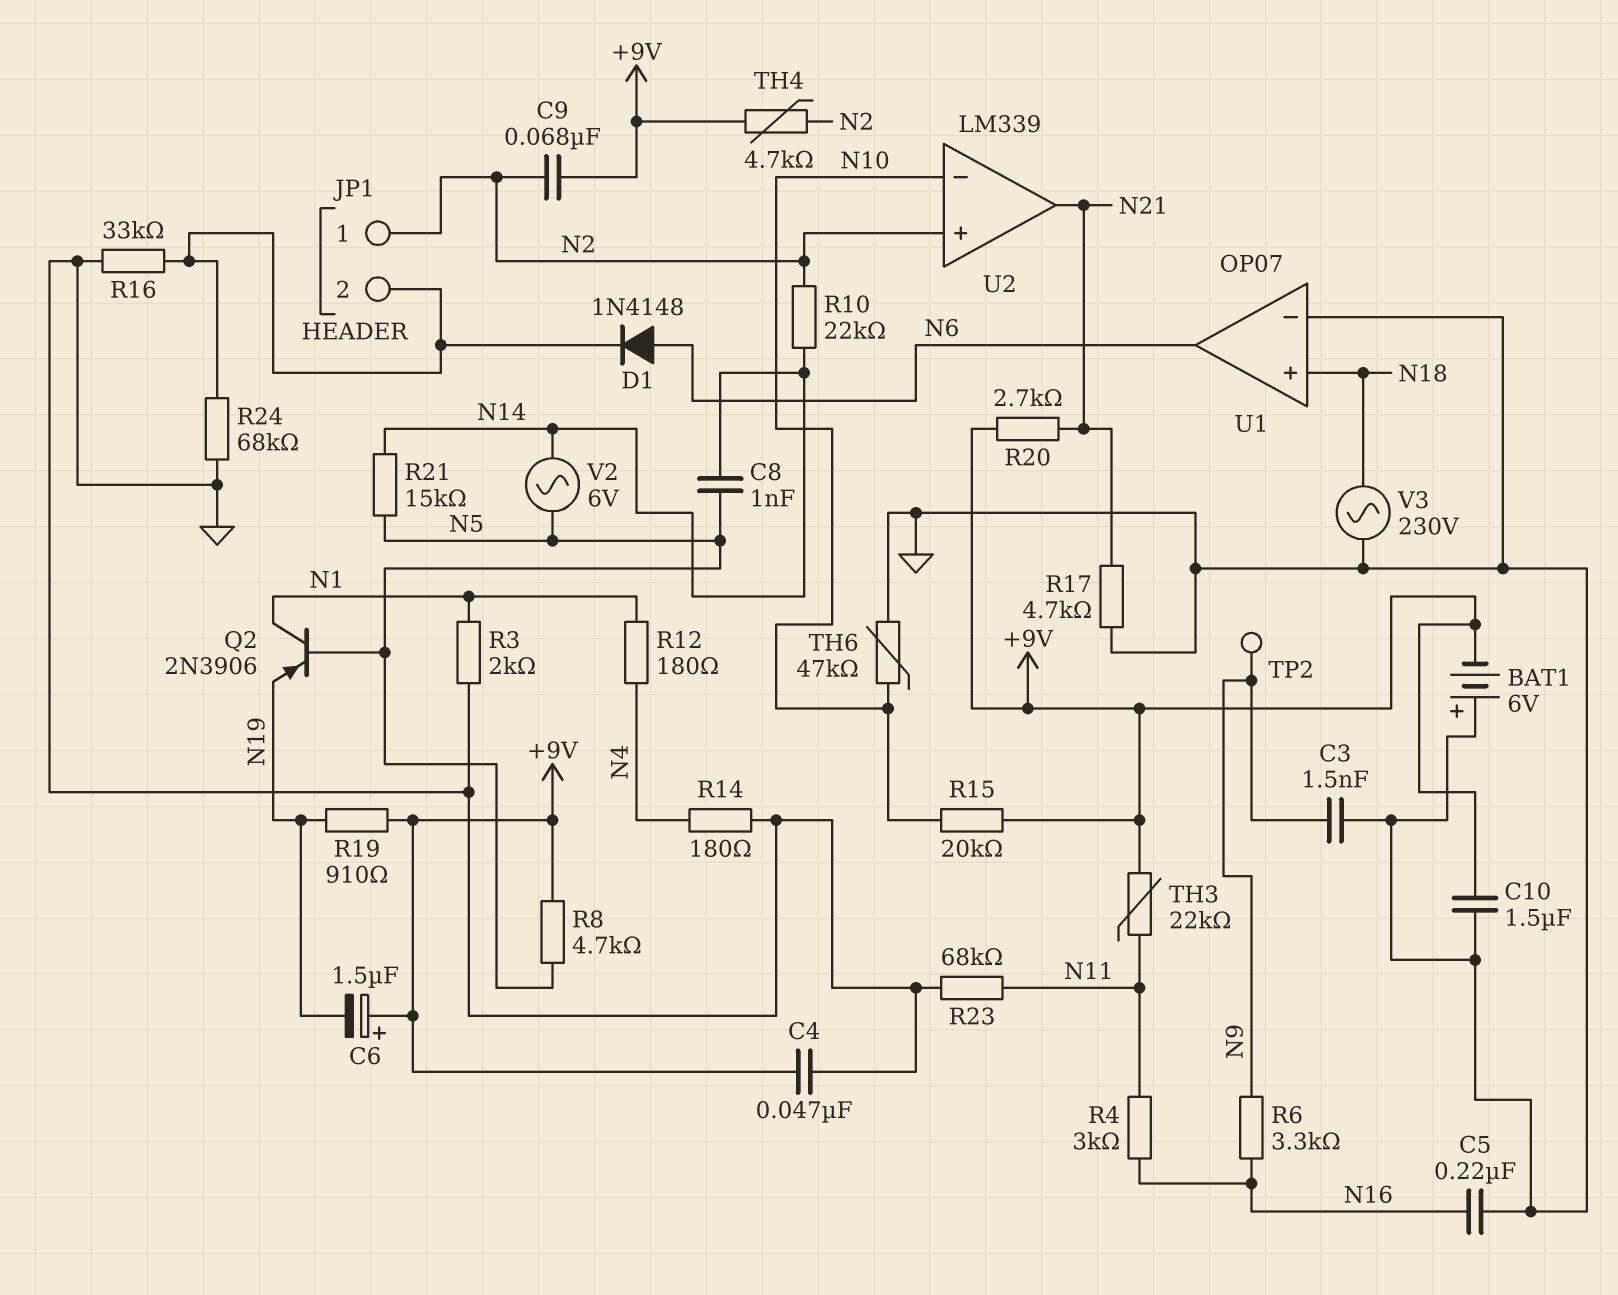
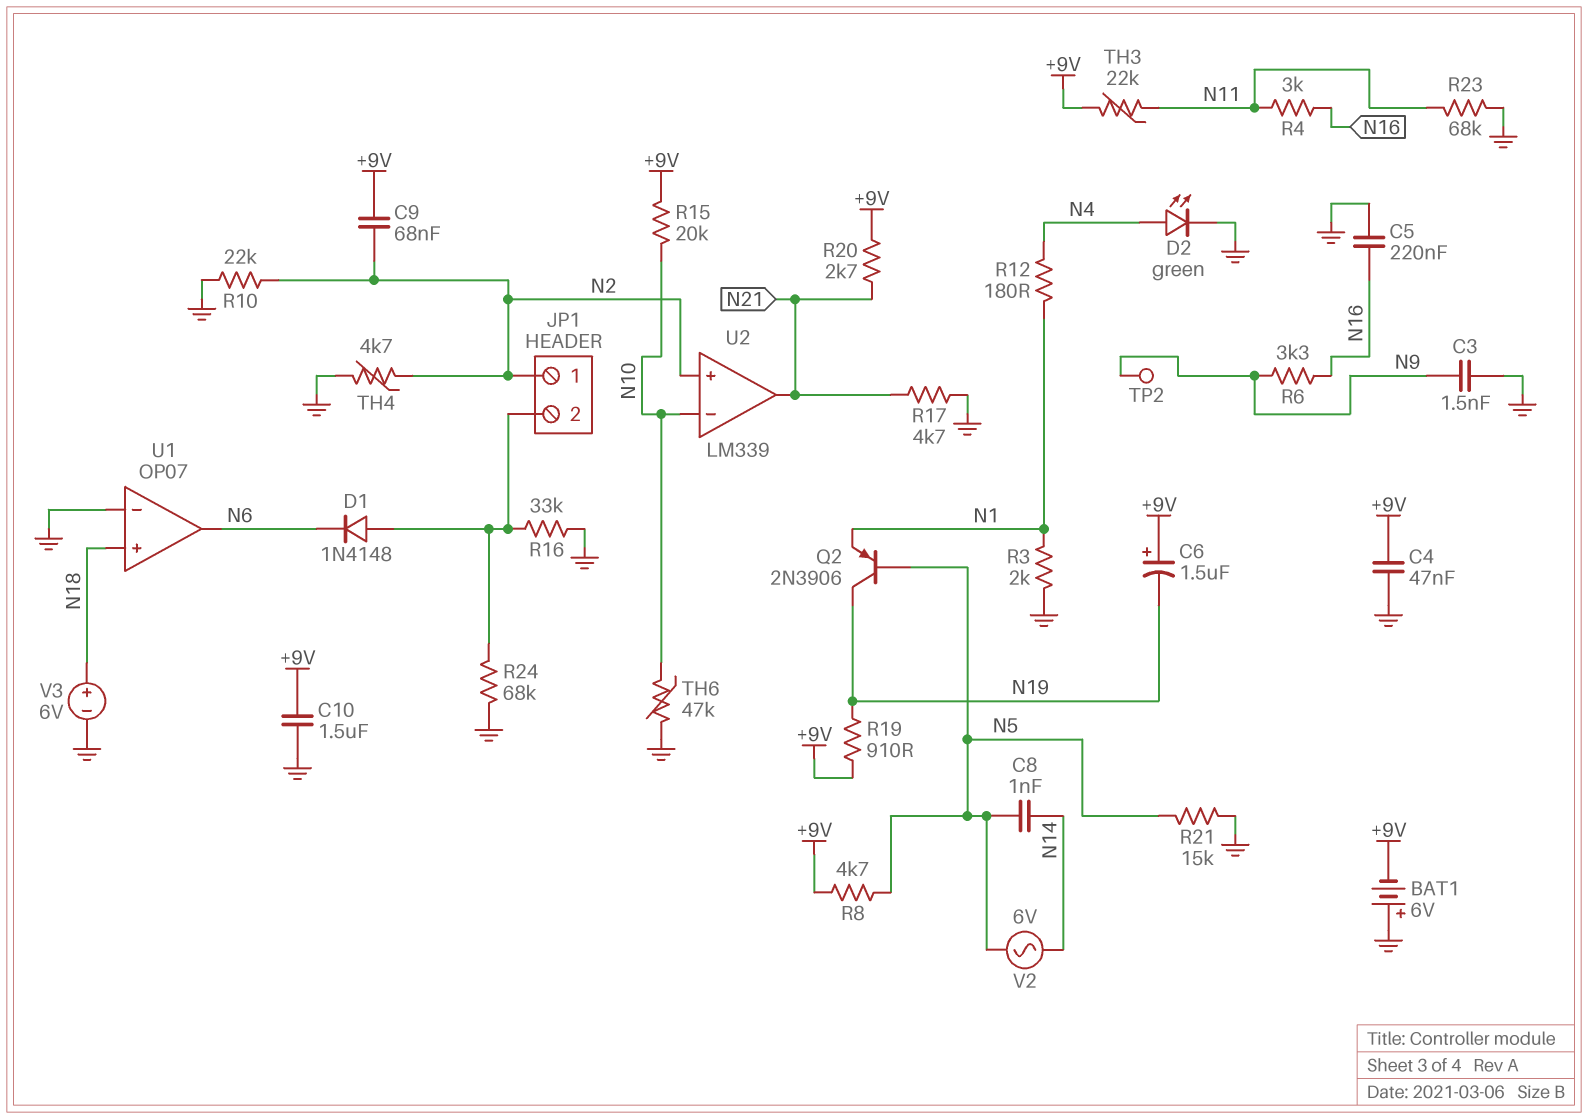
D1: diode 1N4148 (A N6, K JP1/2) -> diode 1N4148 (A JP1/2, K N6)
D2: none -> LED green (A N4, K GND)
Q2: PNP 2N3906 (B N5, C N1, E N19) -> PNP 2N3906 (B N5, C N19, E N1)
R10: 22k (N2, N14) -> 22k (GND, N2)
R14: 180 (GND, N4) -> none
R21: 15k (N5, N14) -> 15k (GND, N5)
TH4: 4.7k (+9V, N2) -> 4.7k (GND, N2)
V3: AC 230V (GND, N18) -> 6V (plus N18, minus GND)

